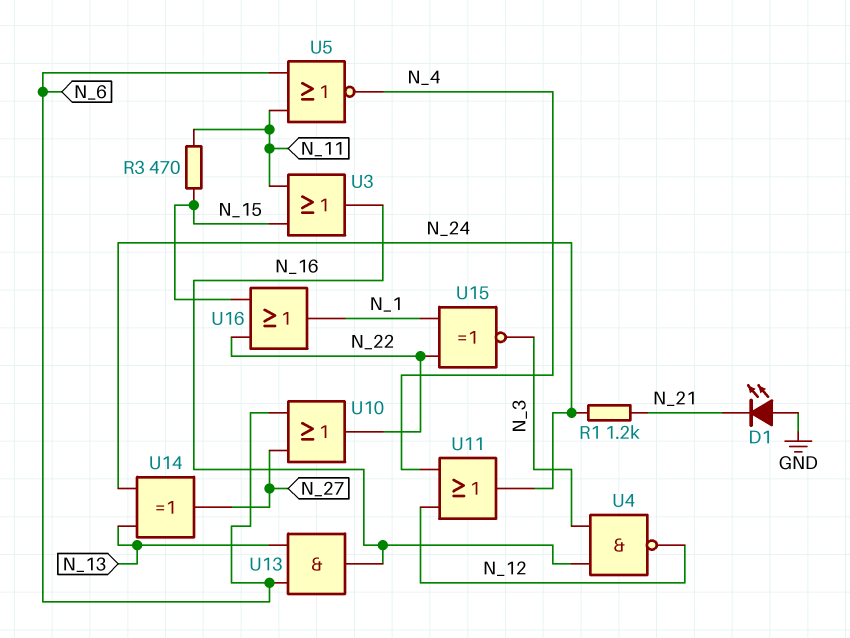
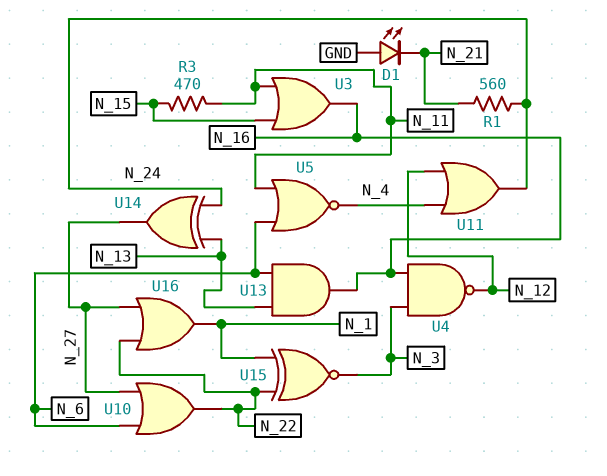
R1: 1.2k (N_21, N_24) -> 560 (N_21, N_24)
U16: OR (in N_15, in N_22, out N_1) -> OR (in N_22, in N_27, out N_1)

